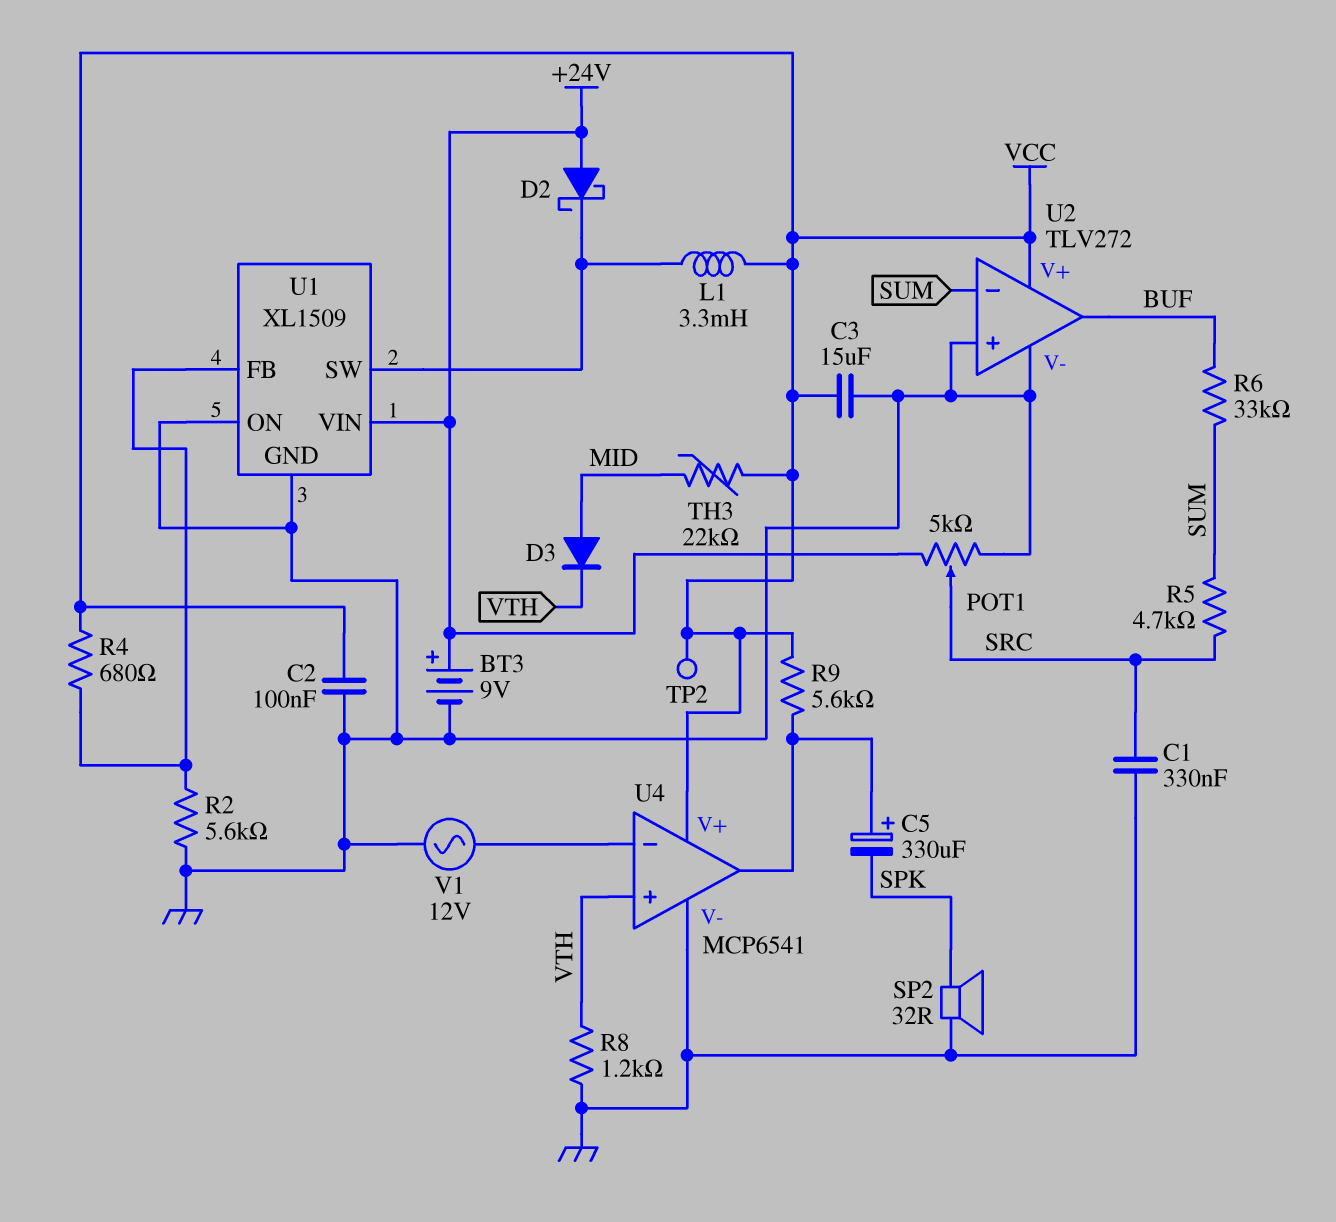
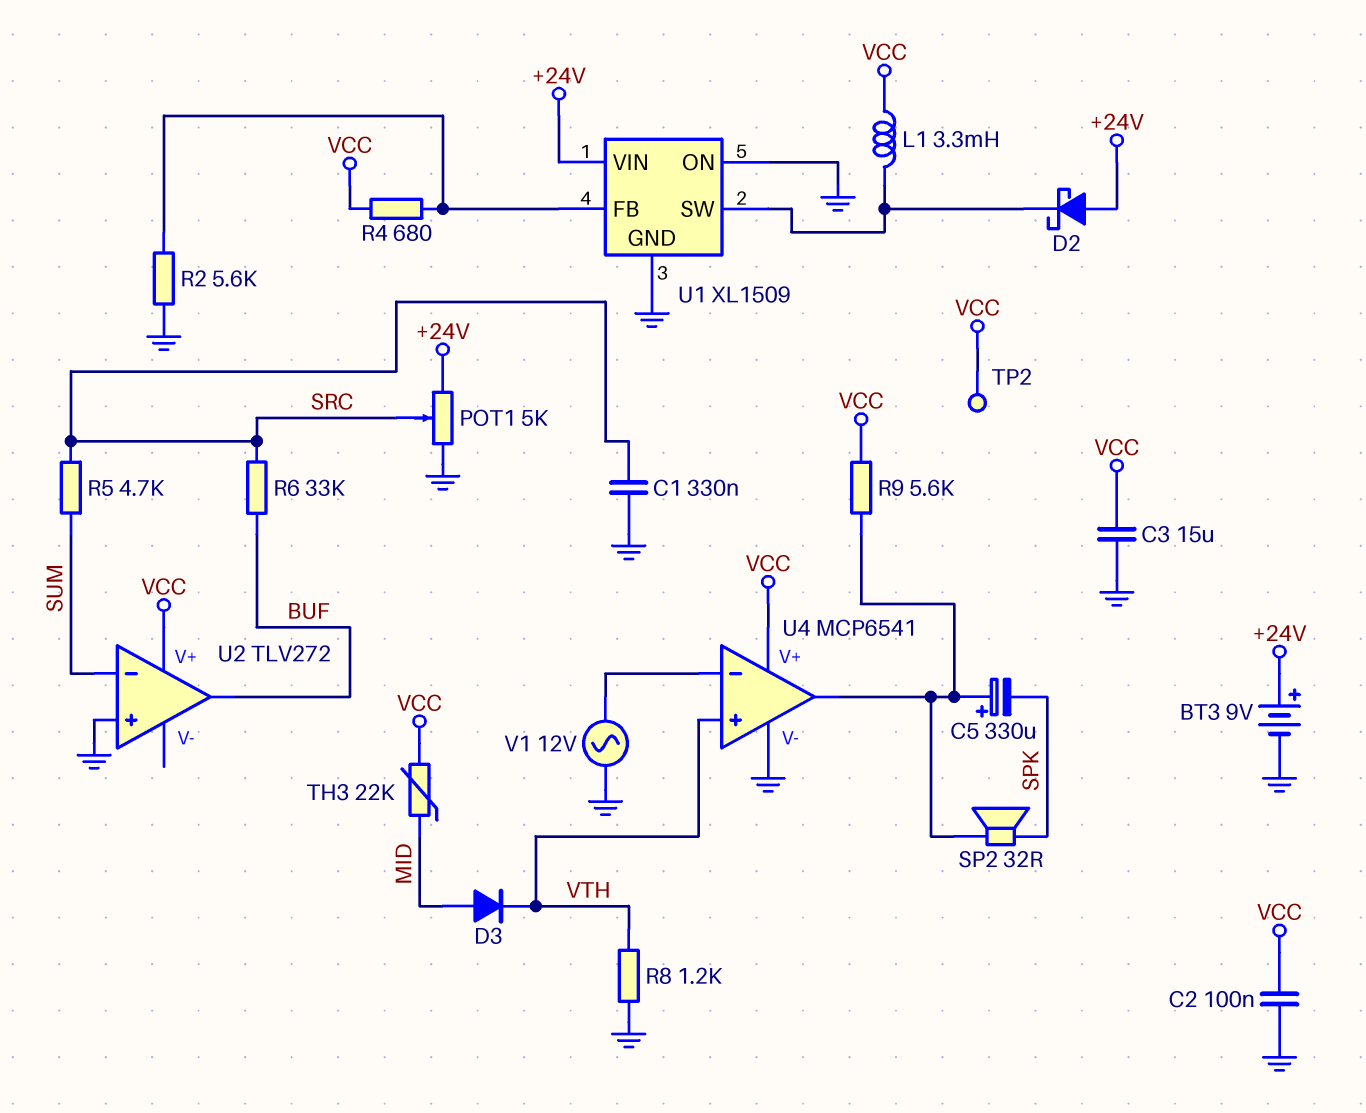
R6: 33k (BUF, SUM) -> 33k (BUF, SRC)
SP2: speaker 32R (GND, SPK) -> speaker 32R (SPK, U4/out)
U2 pin V-: GND -> none

